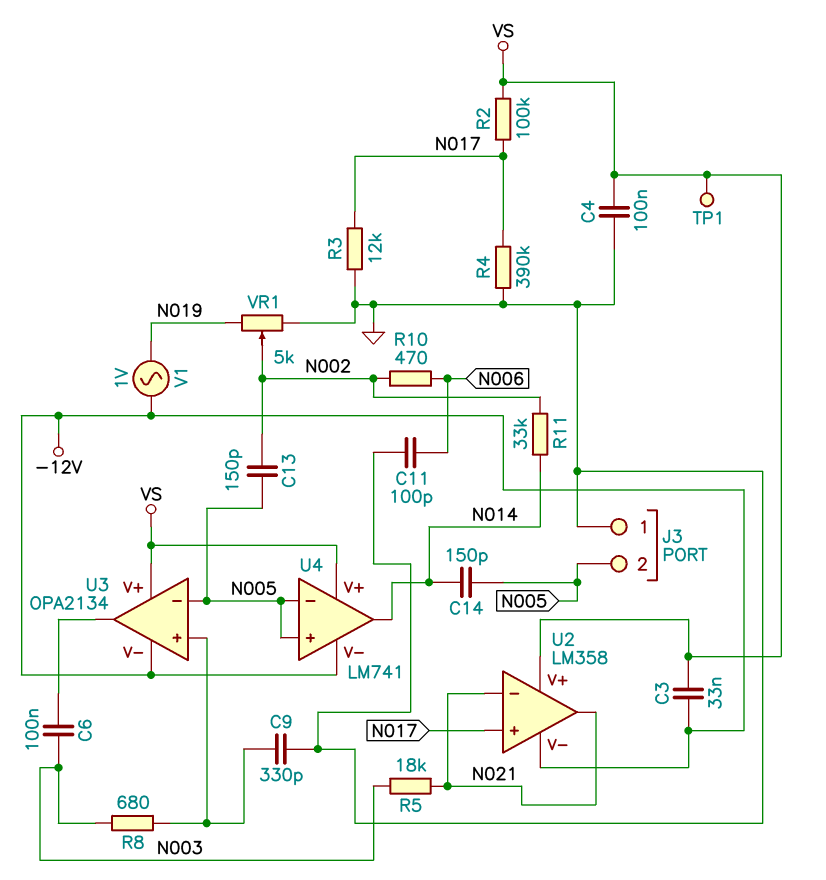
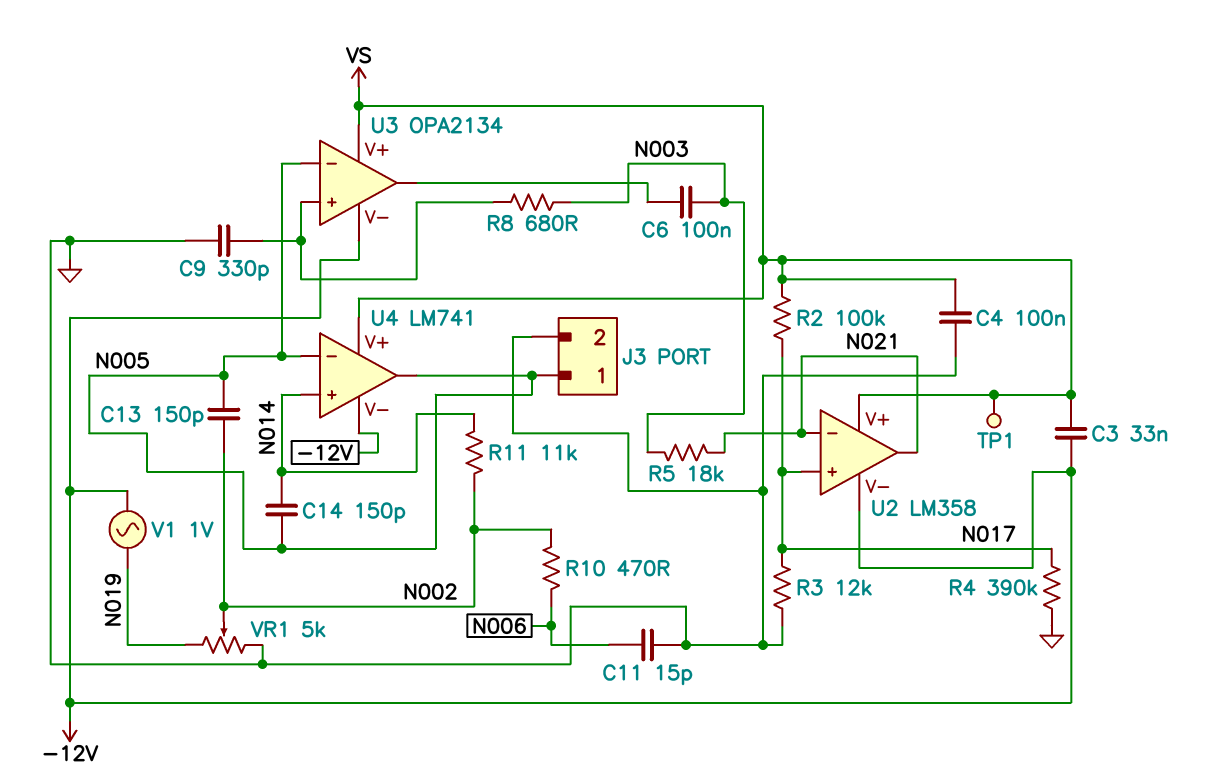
C11: 100pF (GND, N006) -> 15pF (GND, N006)
J3 pin 1: GND -> N005
J3 pin 2: N005 -> GND
R11: 33k (N002, N014) -> 11k (N002, N014)
U4 pin in+: N005 -> N014
U4 pin out: N014 -> N005

